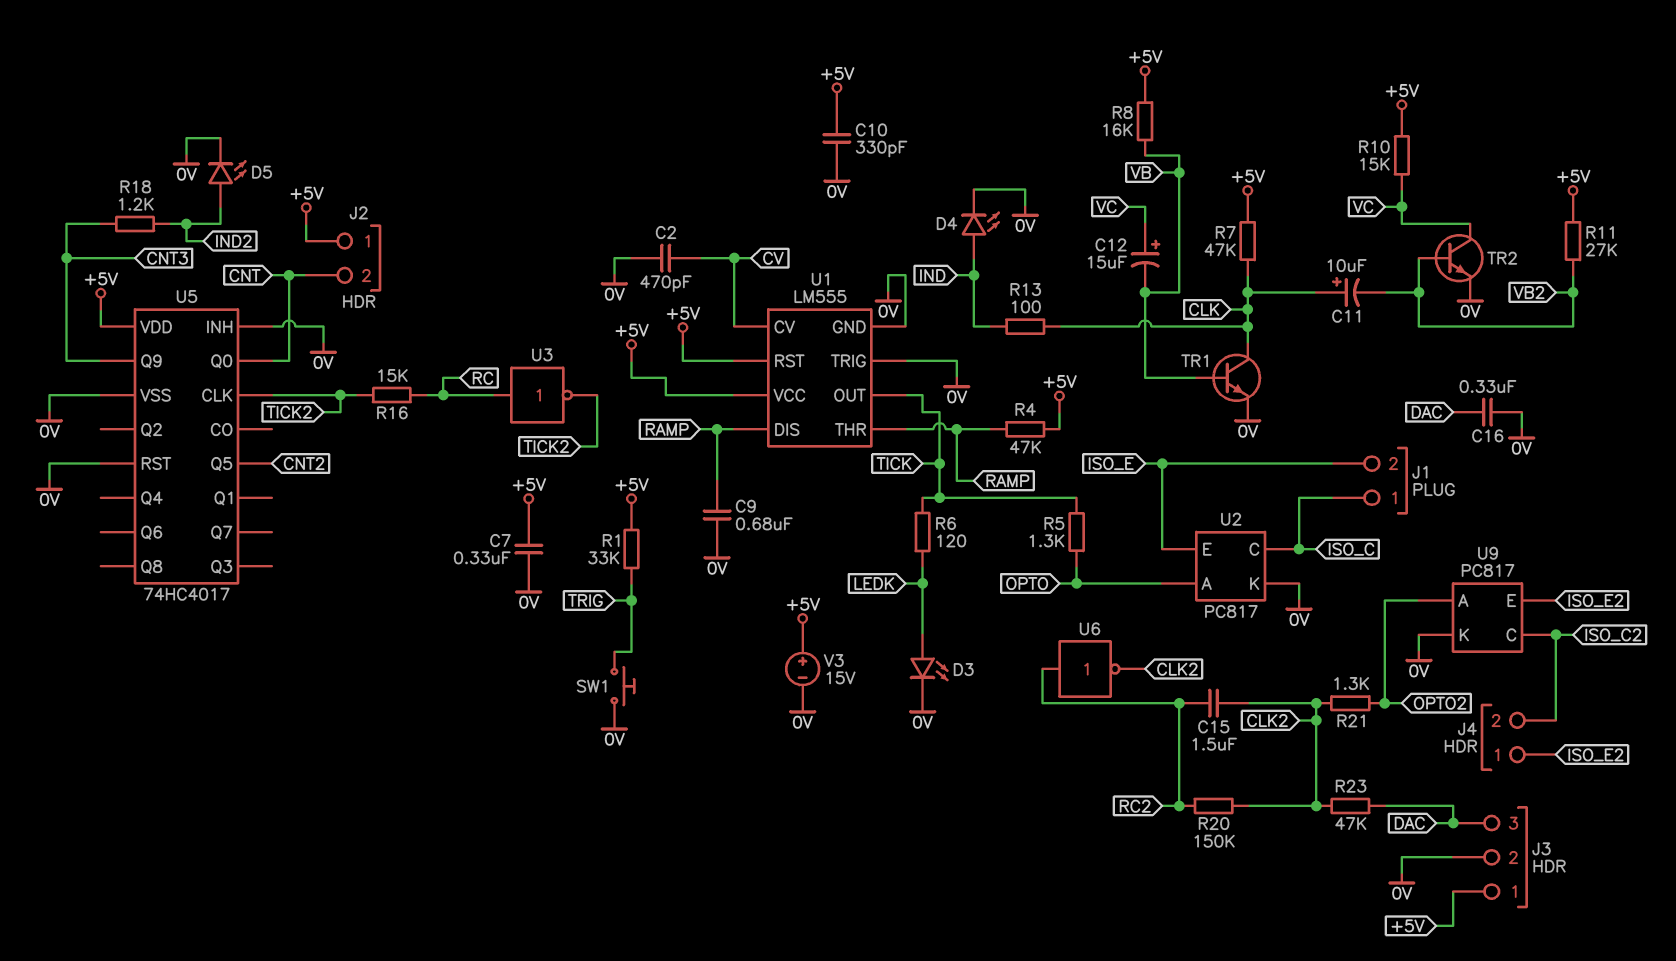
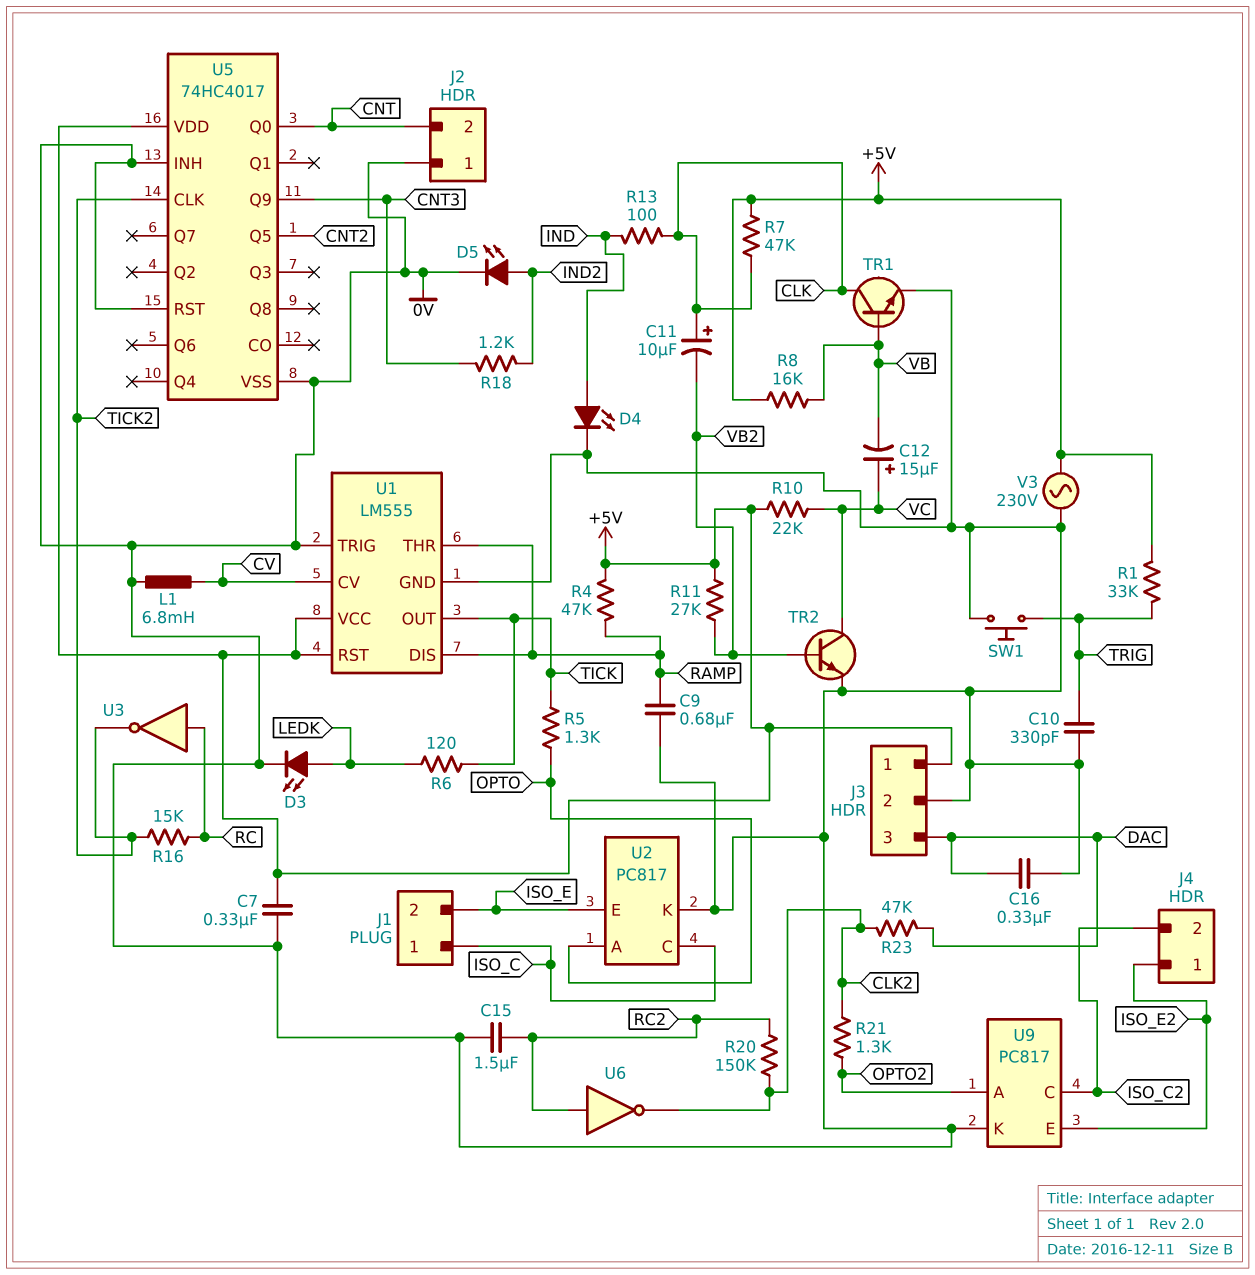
C2: 470pF (0V, CV) -> none
C10: 330pF (+5V, 0V) -> 330pF (0V, TRIG)
C15: 1.5uF (CLK2, RC2) -> 1.5uF (0V, RC2)
J2 pin 1: +5V -> 0V
L1: none -> 6.8mH (0V, CV)
R10: 15k (+5V, VC) -> 22k (+5V, VC)
V3: 15V (plus +5V, minus 0V) -> AC 230V (+5V, 0V)

